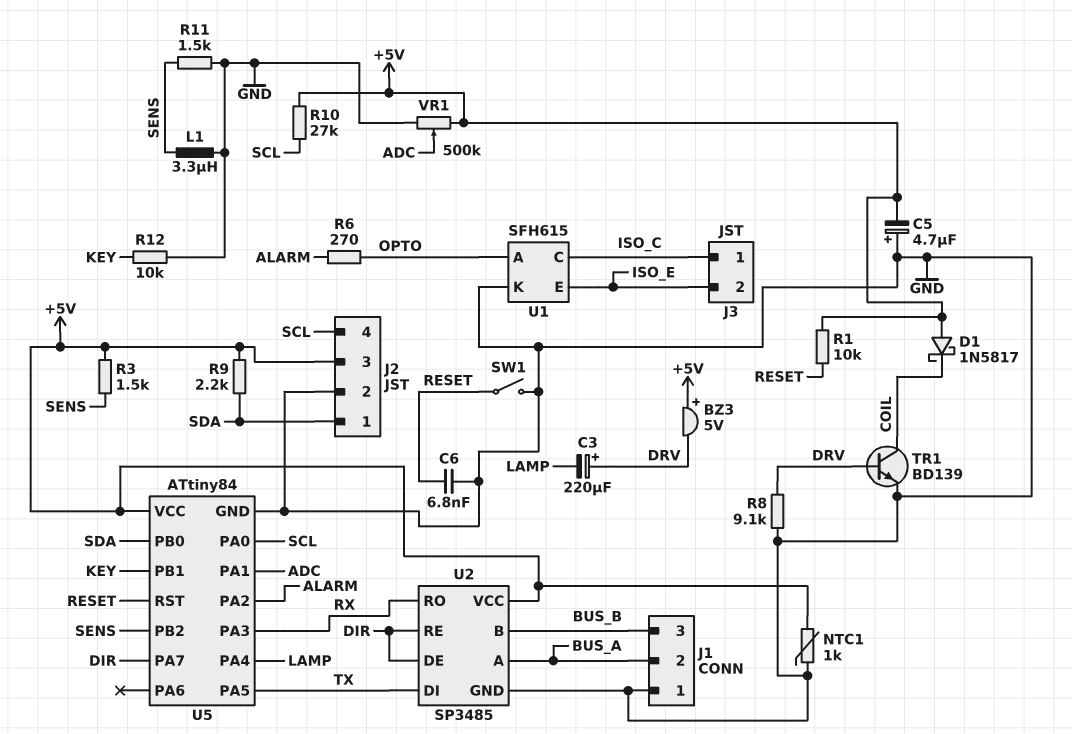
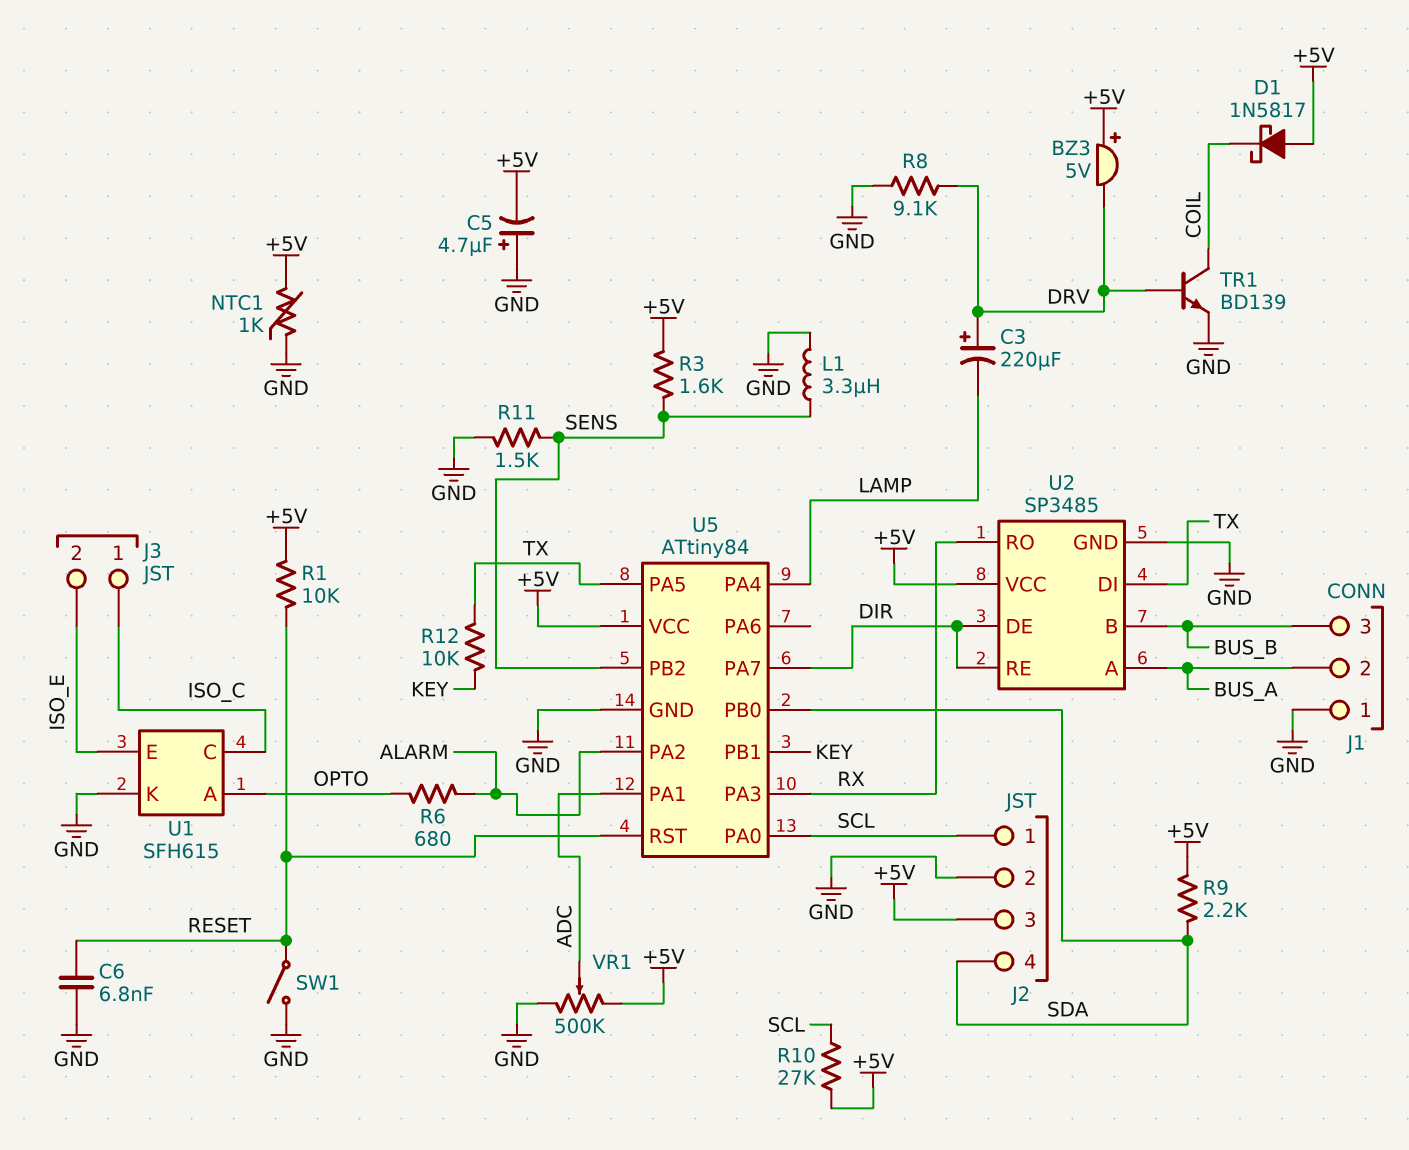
J2 pin 1: SDA -> SCL
J2 pin 4: SCL -> SDA
R3: 1.5k (+5V, SENS) -> 1.6k (+5V, SENS)
R6: 270 (ALARM, OPTO) -> 680 (ALARM, OPTO)
R12: 10k (GND, KEY) -> 10k (KEY, TX)

